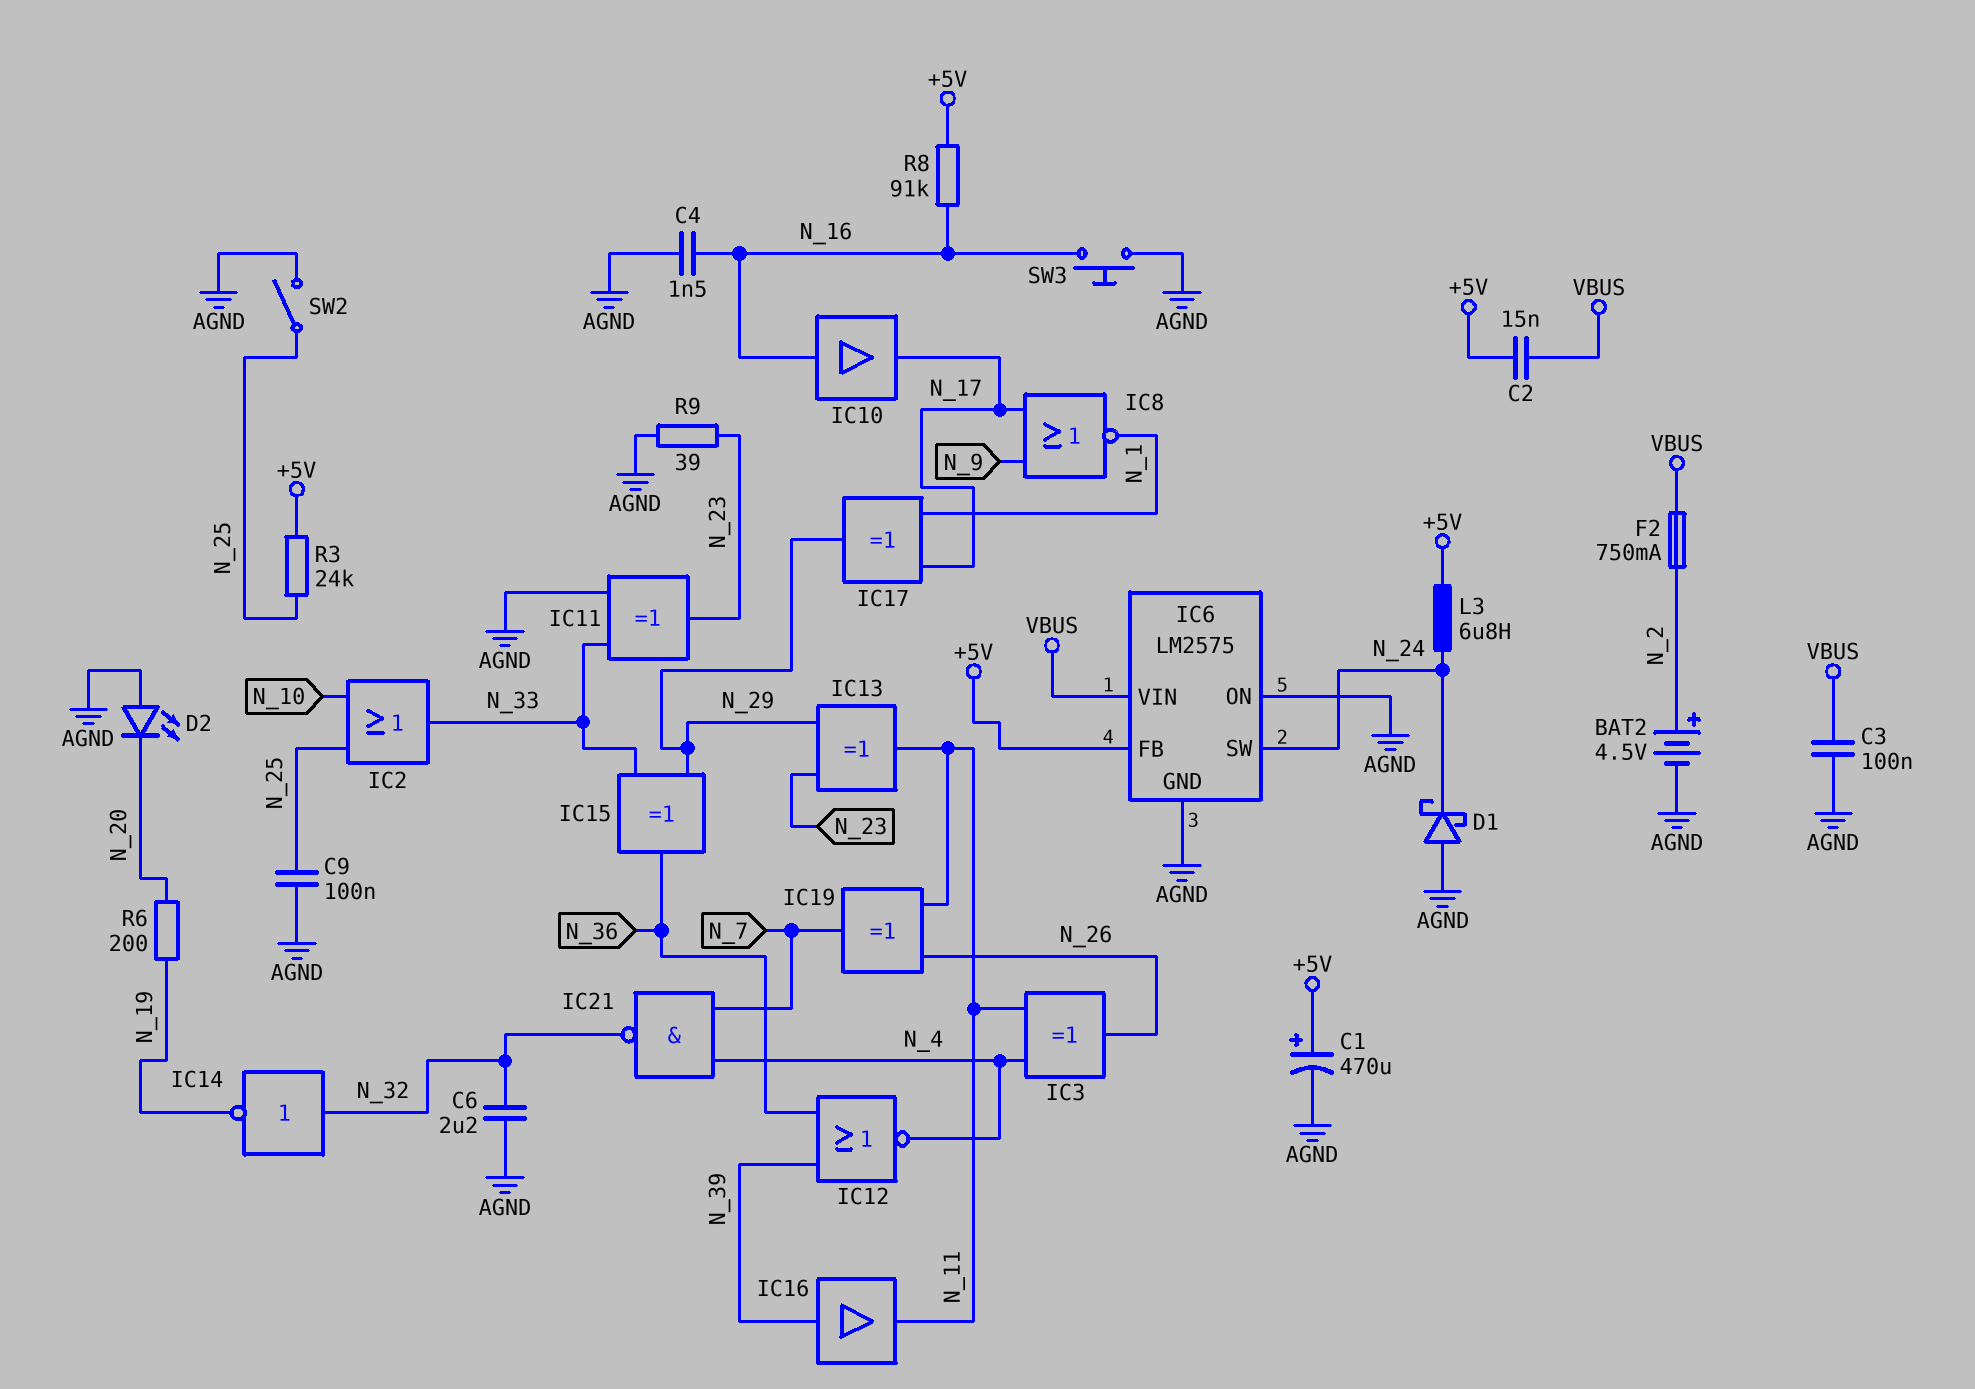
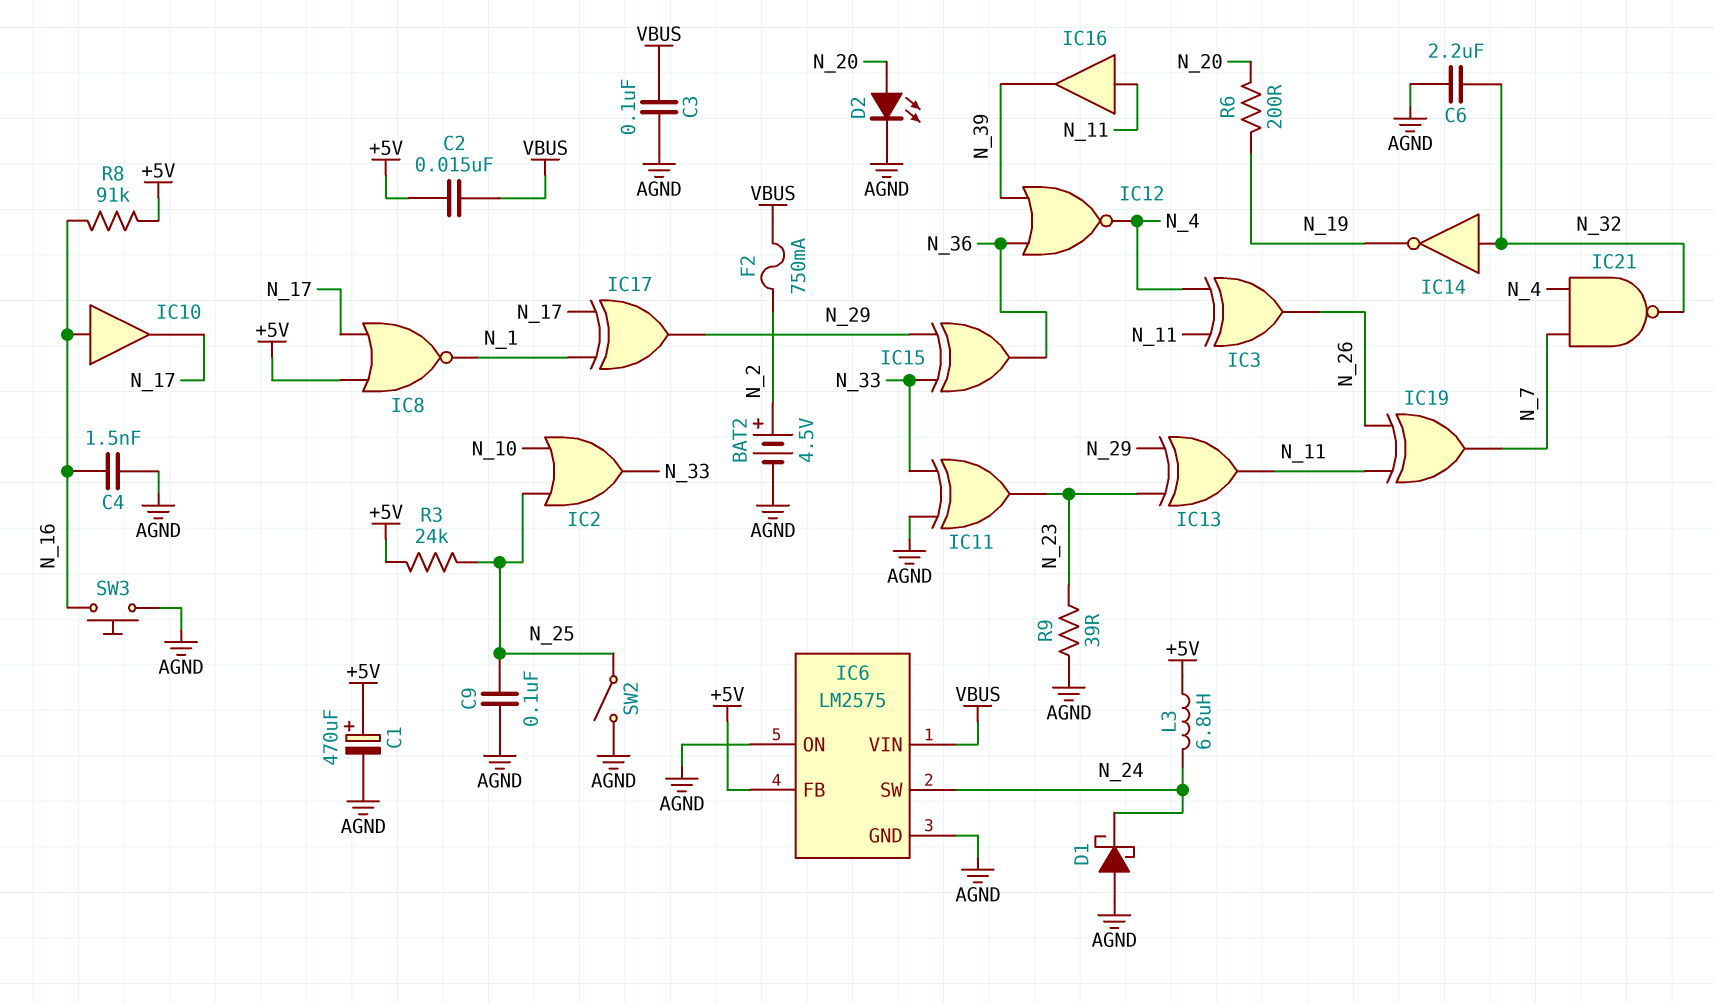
D2: LED (A AGND, K N_20) -> LED (A N_20, K AGND)
IC8: NOR (in N_9, in N_17, out N_1) -> NOR (in +5V, in N_17, out N_1)
IC16: buffer (in N_39, out N_11) -> buffer (in N_11, out N_39)

